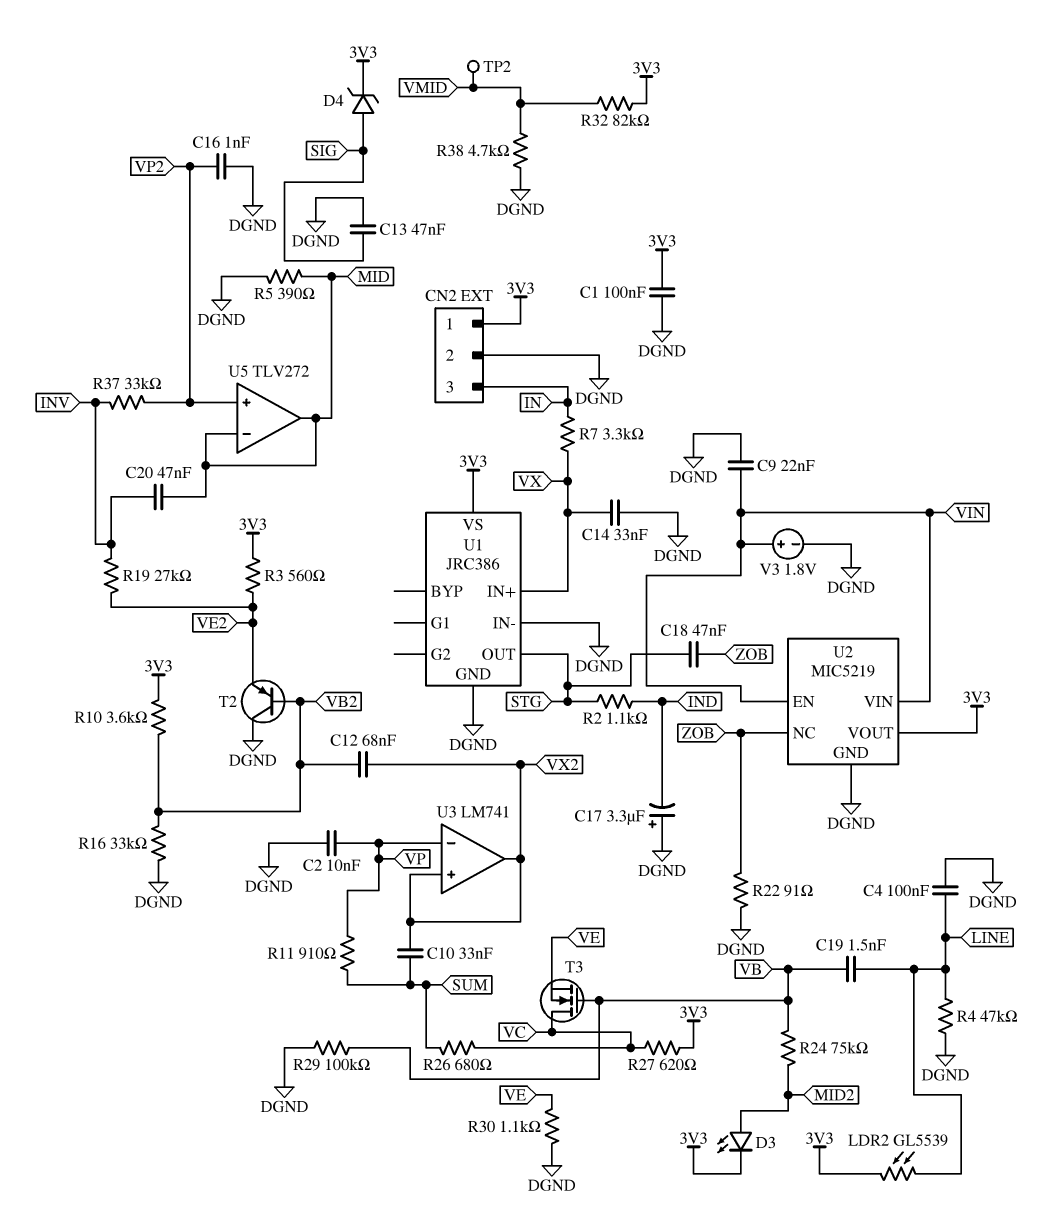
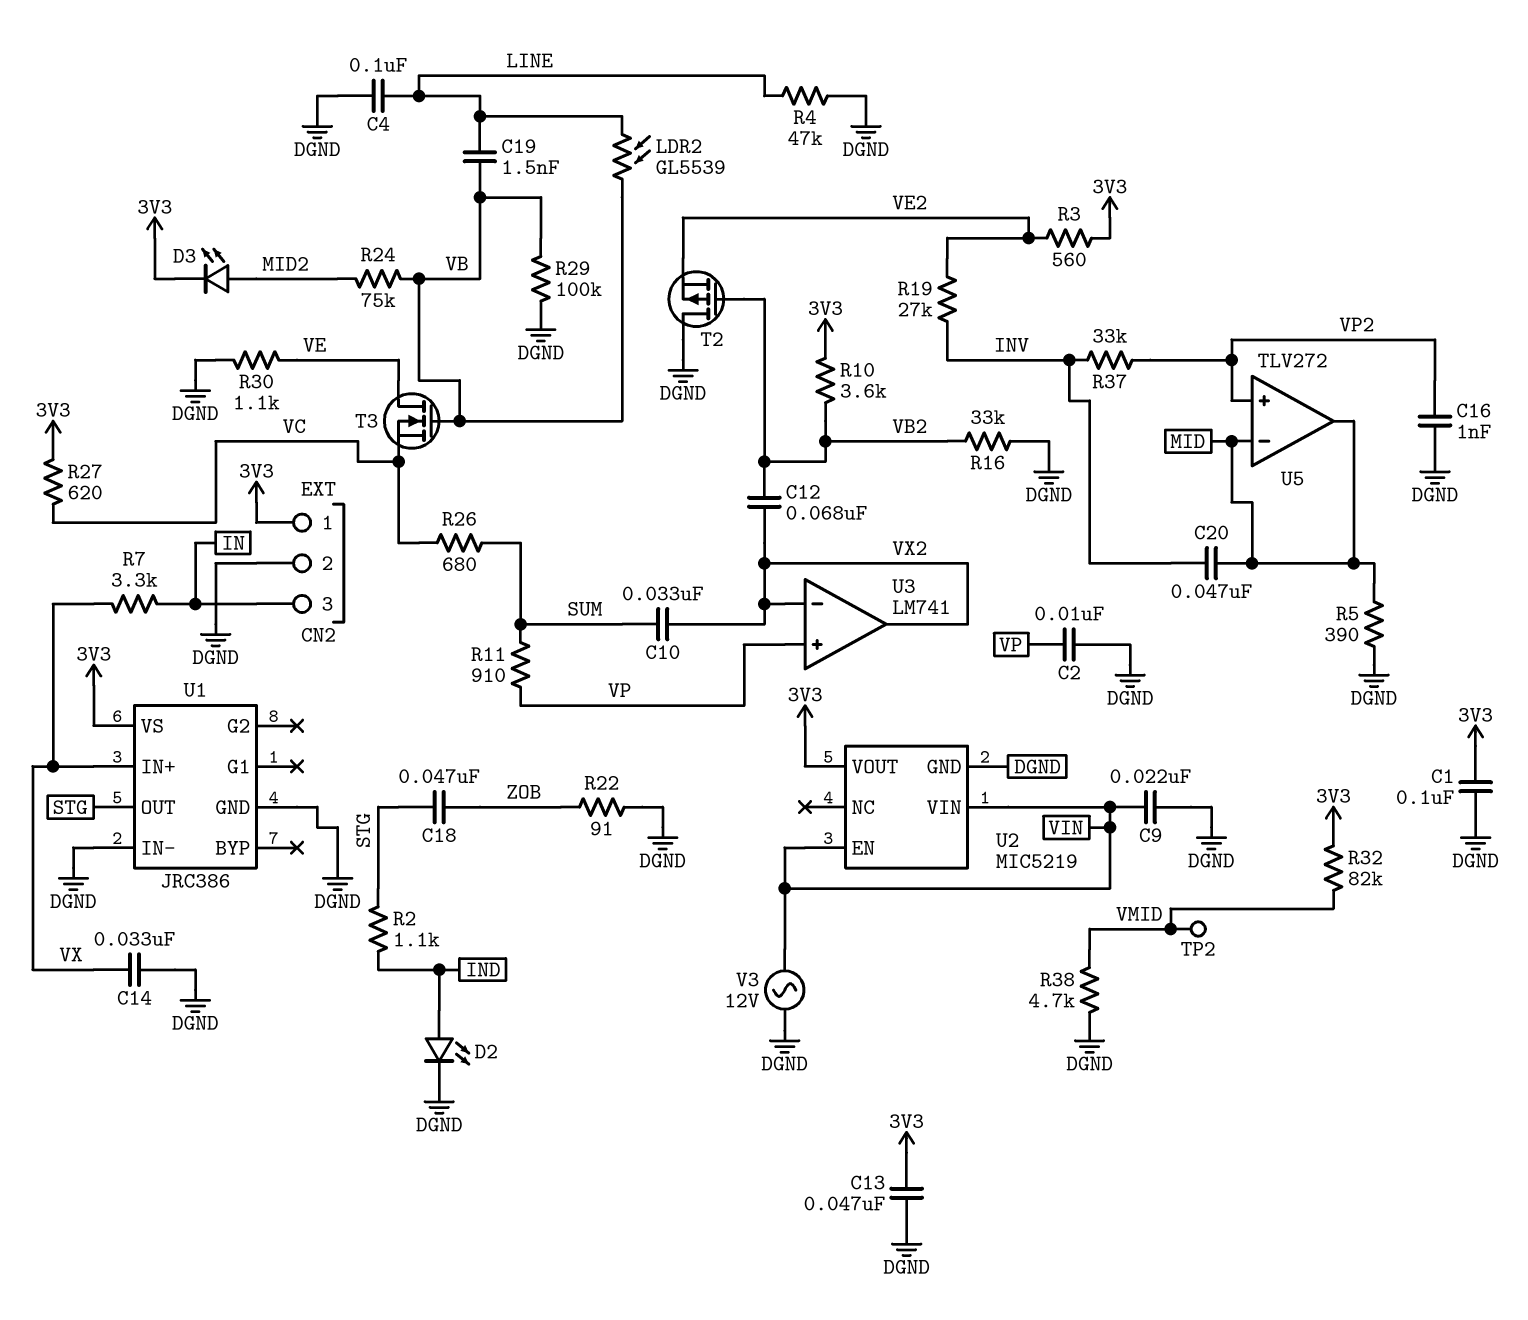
C13: 47nF (DGND, SIG) -> 47nF (3V3, DGND)
C17: 3.3uF (plus DGND, minus IND) -> none
D2: none -> LED (A IND, K DGND)
D4: zener (A SIG, K 3V3) -> none
LDR2: GL5539 (3V3, LINE) -> GL5539 (LINE, VB)
T2: PNP (B VB2, C DGND, E VE2) -> PMOS (G VB2, D DGND, S VE2)
T3: NMOS (G VB, D VC, S VE) -> NMOS (G VB, D VE, S VC)
U2 pin NC: ZOB -> none
U3 pin in+: VX2 -> VP
U3 pin in-: VP -> VX2
V3: 1.8V (plus VIN, minus DGND) -> AC 12V (DGND, VIN)

